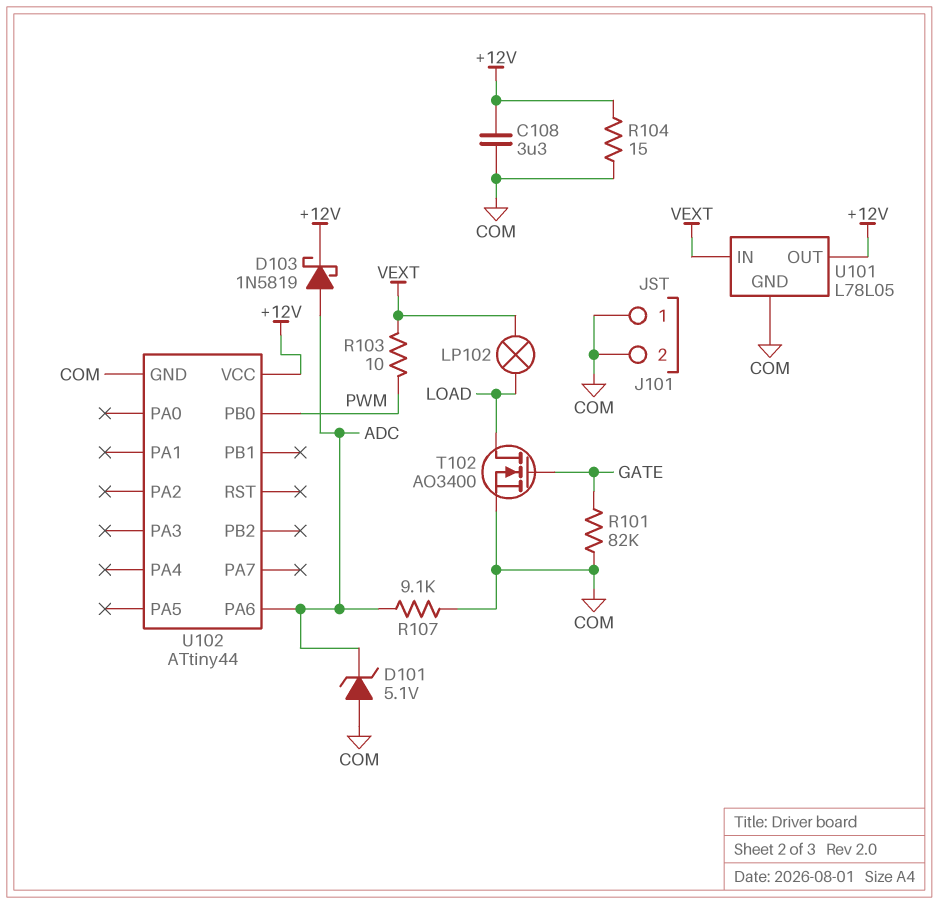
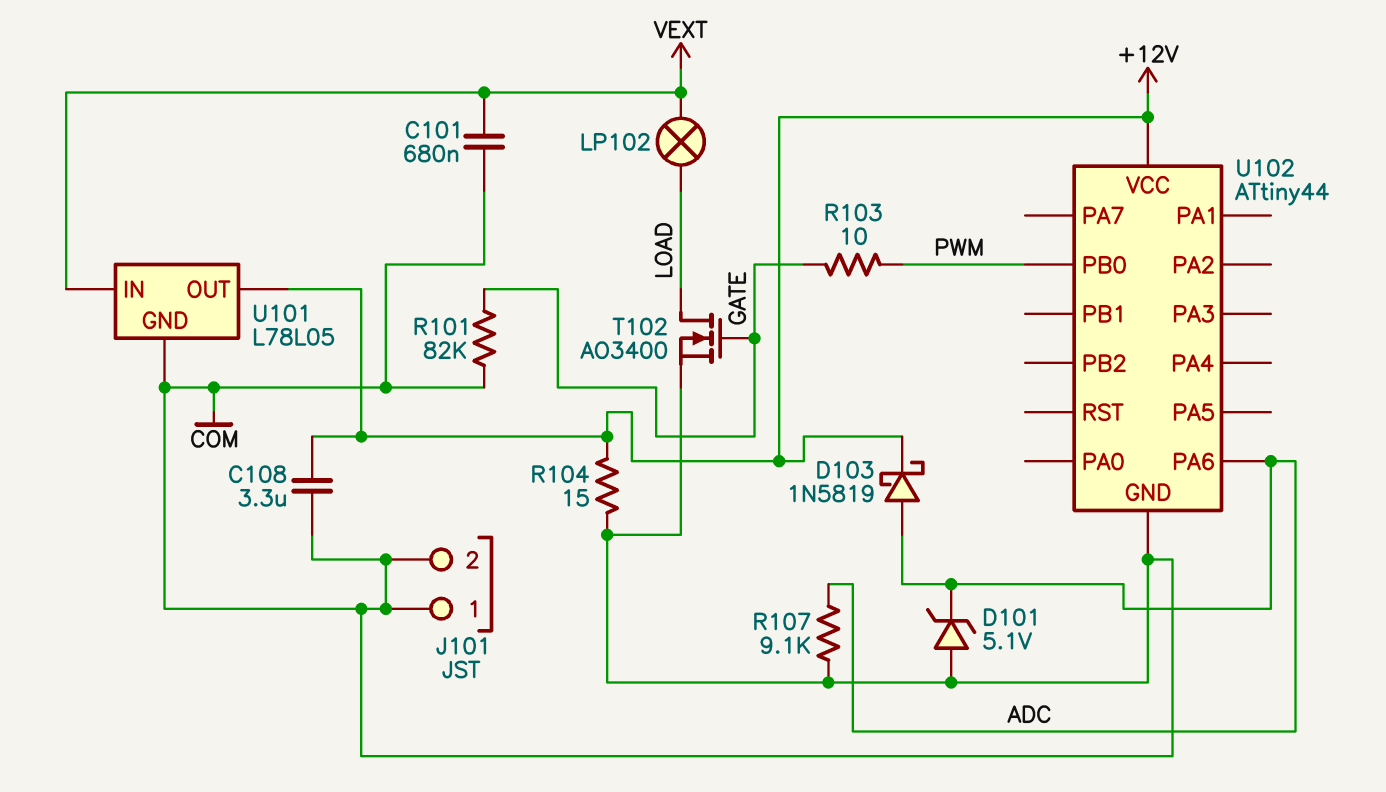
C101: none -> 680nF (COM, VEXT)
R103: 10 (PWM, VEXT) -> 10 (GATE, PWM)

